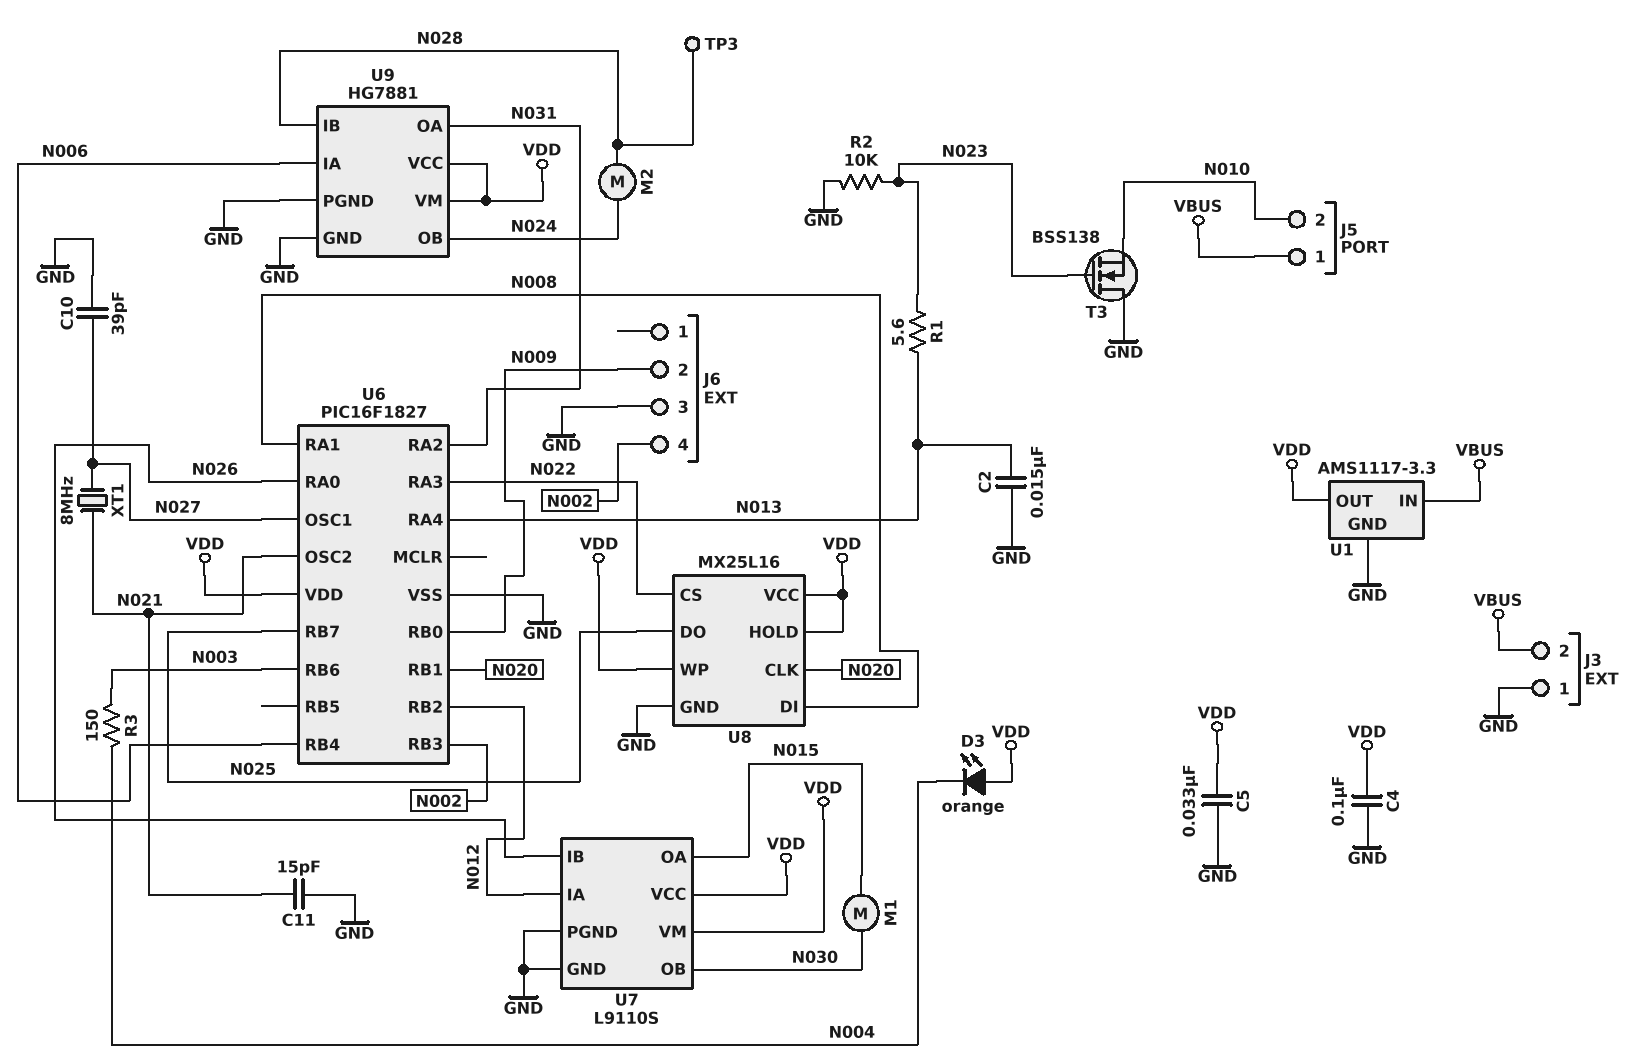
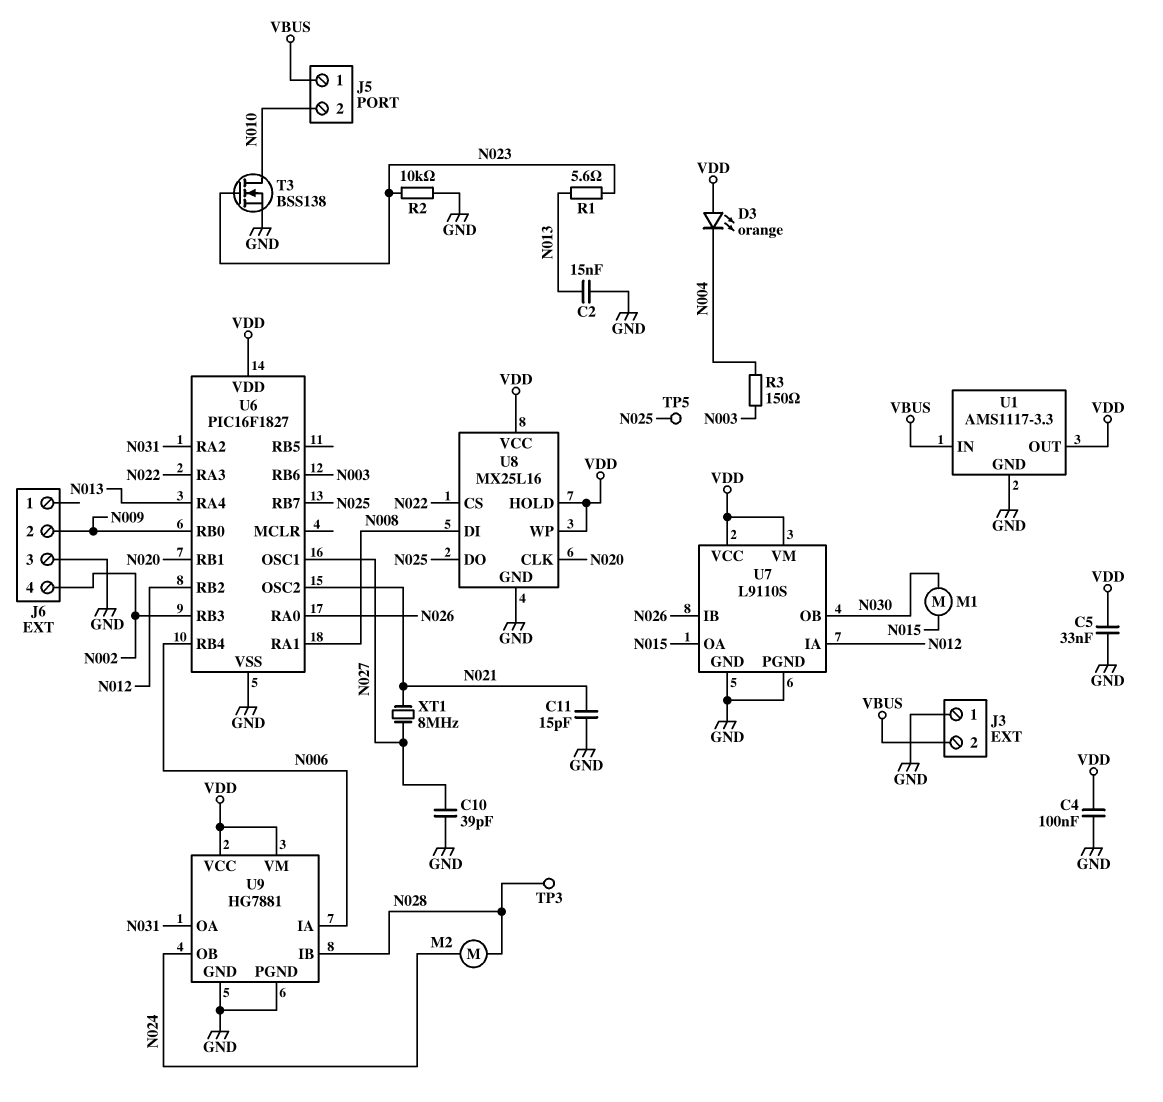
T3: NMOS BSS138 (G N023, D GND, S N010) -> NMOS BSS138 (G N023, D N010, S GND)
TP5: none -> test point (N025)

